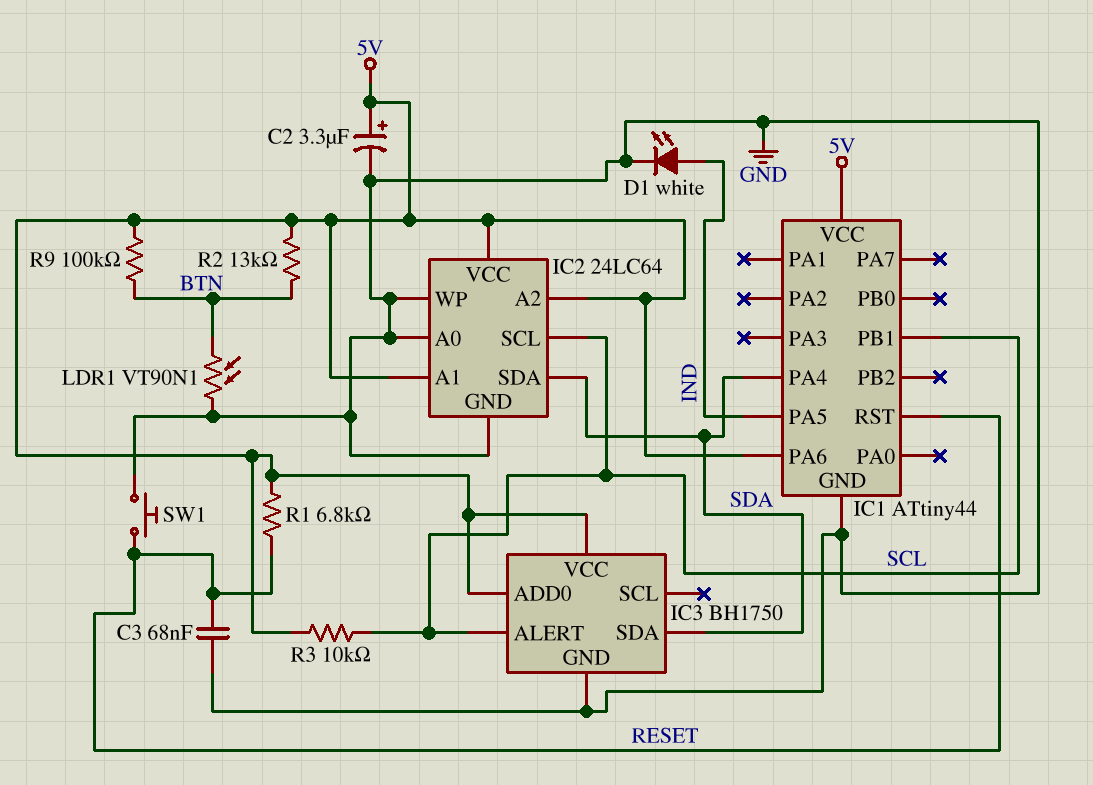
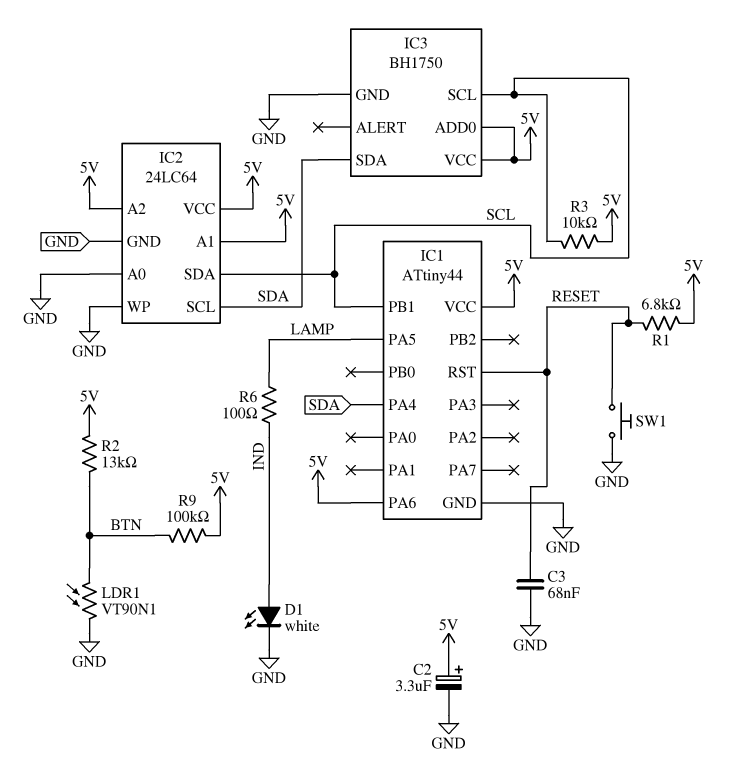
IC1 pin PA5: IND -> LAMP
IC2 pin SCL: SCL -> SDA
IC2 pin SDA: SDA -> SCL
IC3 pin ALERT: SCL -> none
IC3 pin SCL: none -> SCL
R6: none -> 100 (IND, LAMP)

